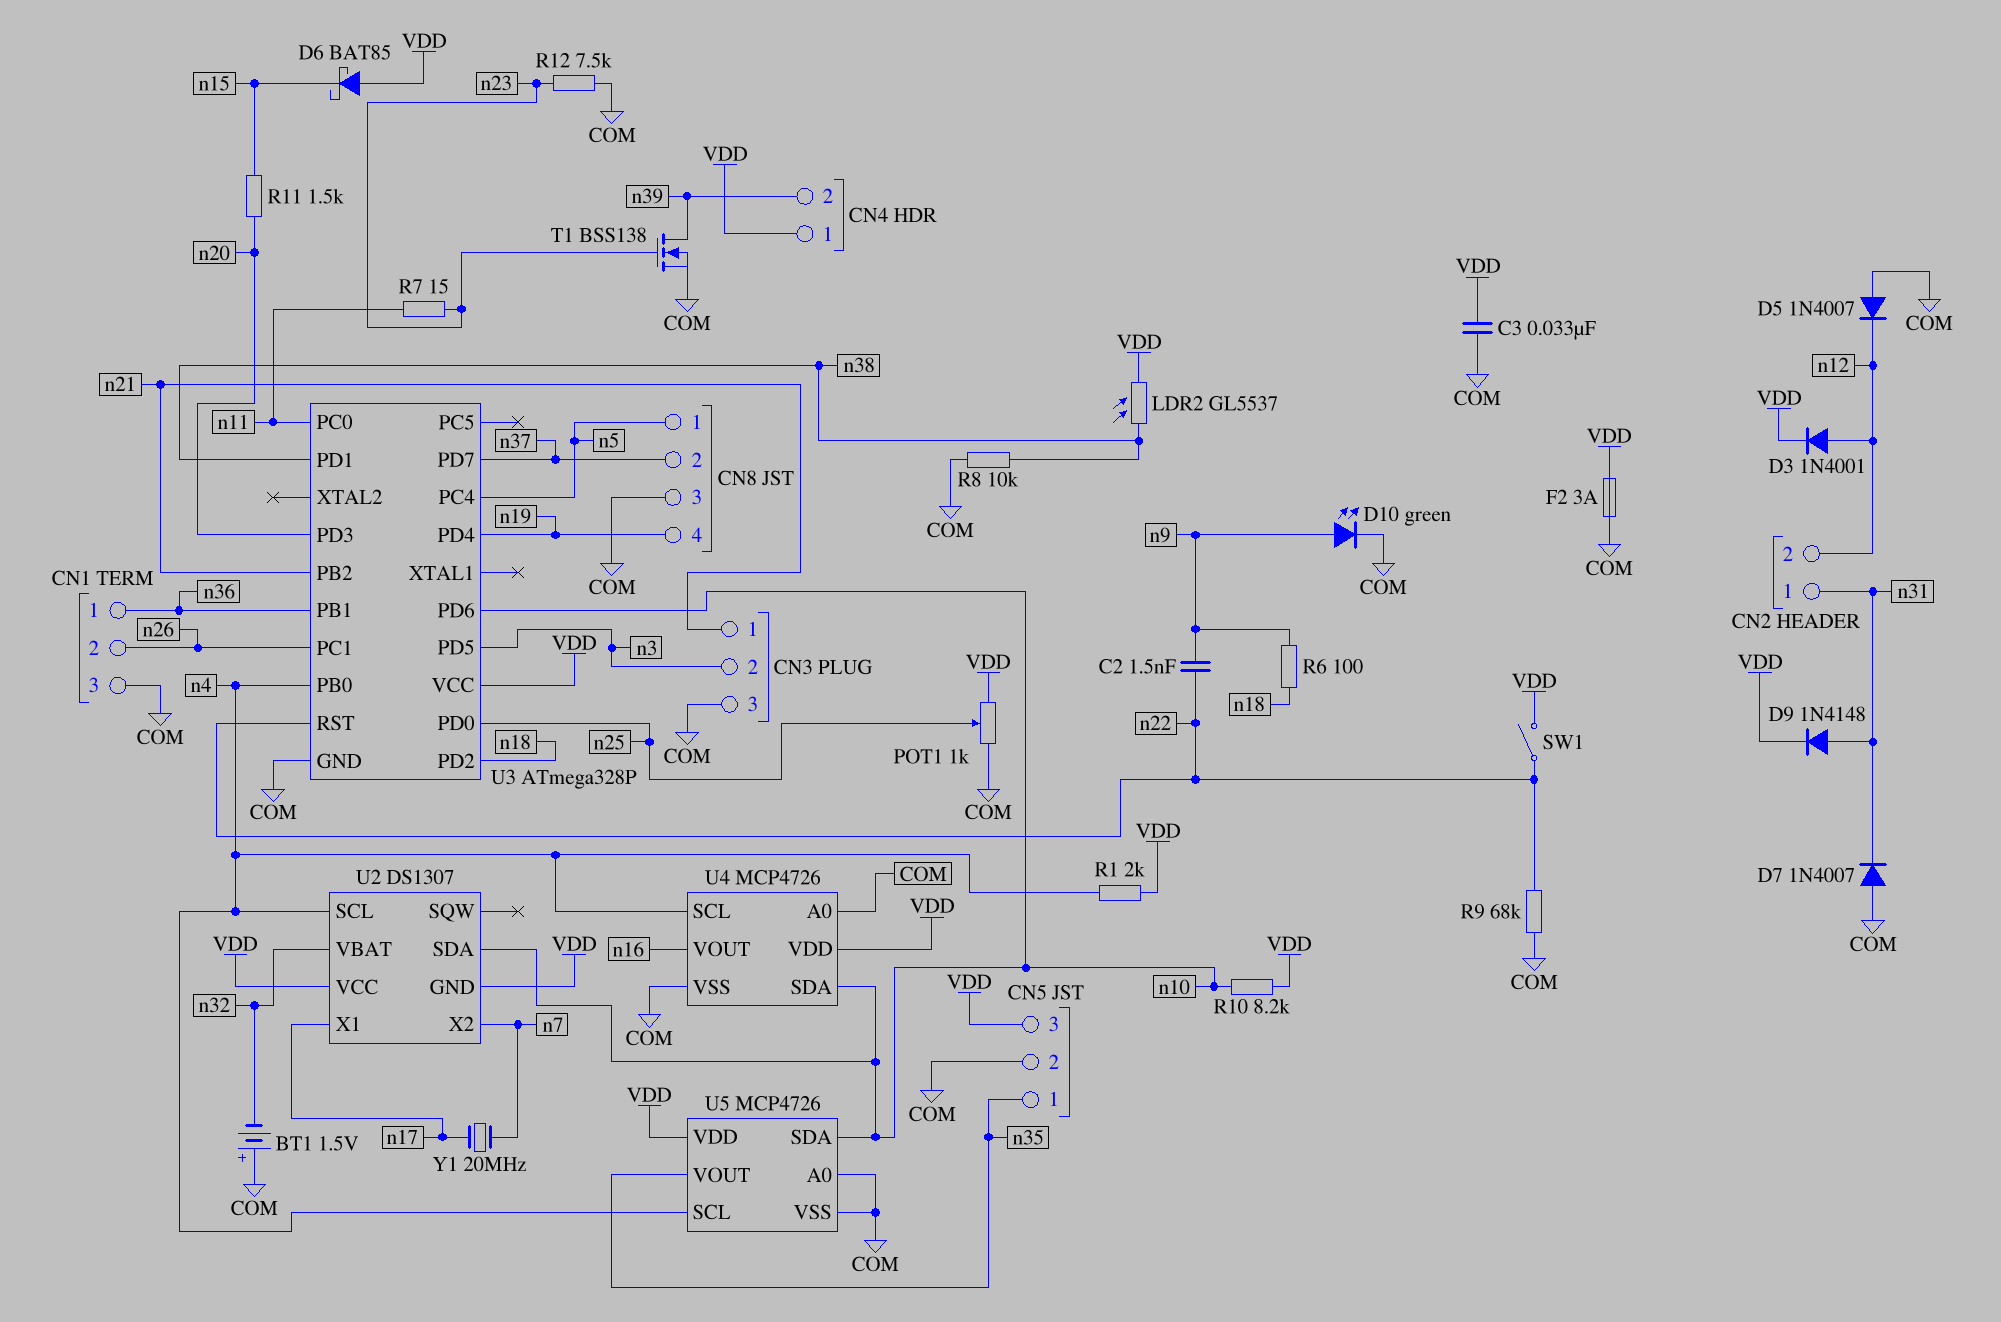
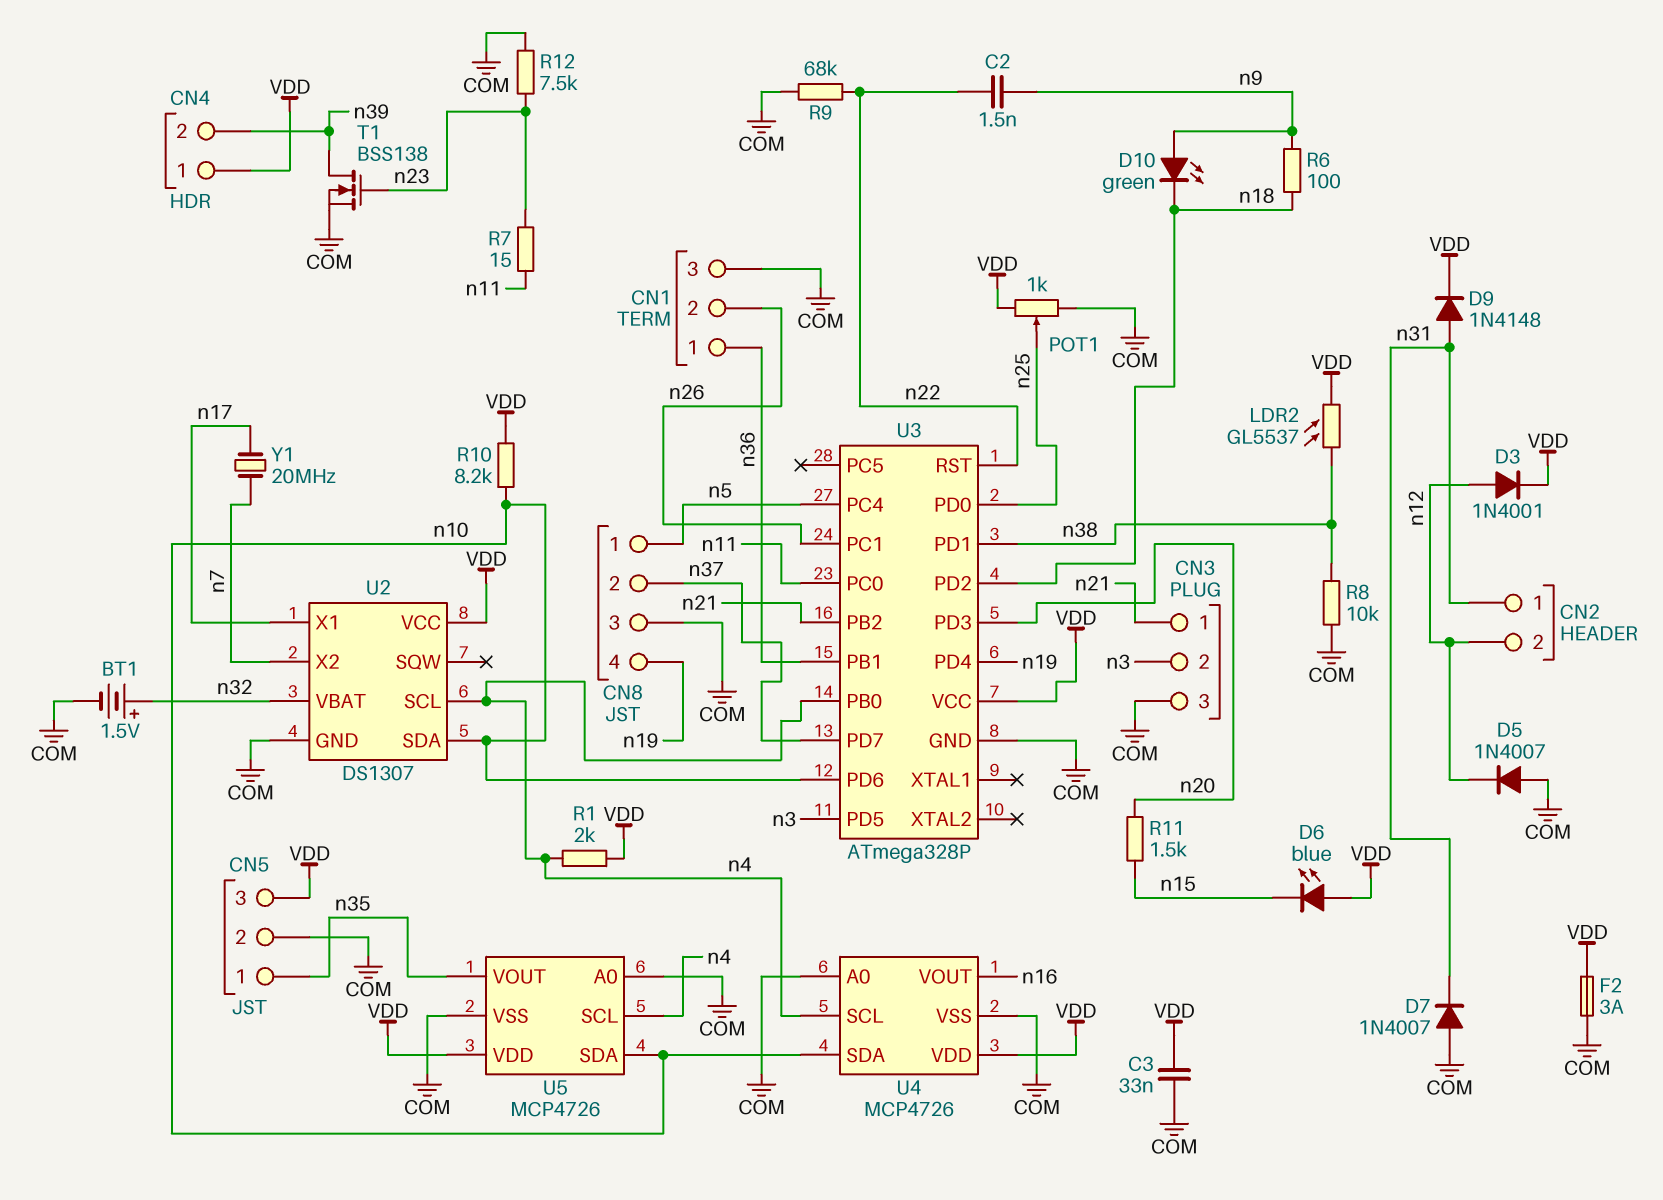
BT1: 1.5V (plus COM, minus n32) -> 1.5V (plus n32, minus COM)
D6: schottky BAT85 (A VDD, K n15) -> LED blue (A VDD, K n15)
D10: LED green (A n9, K COM) -> LED green (A n9, K n18)
SW1: switch (VDD, n22) -> none
U2 pin GND: VDD -> COM

